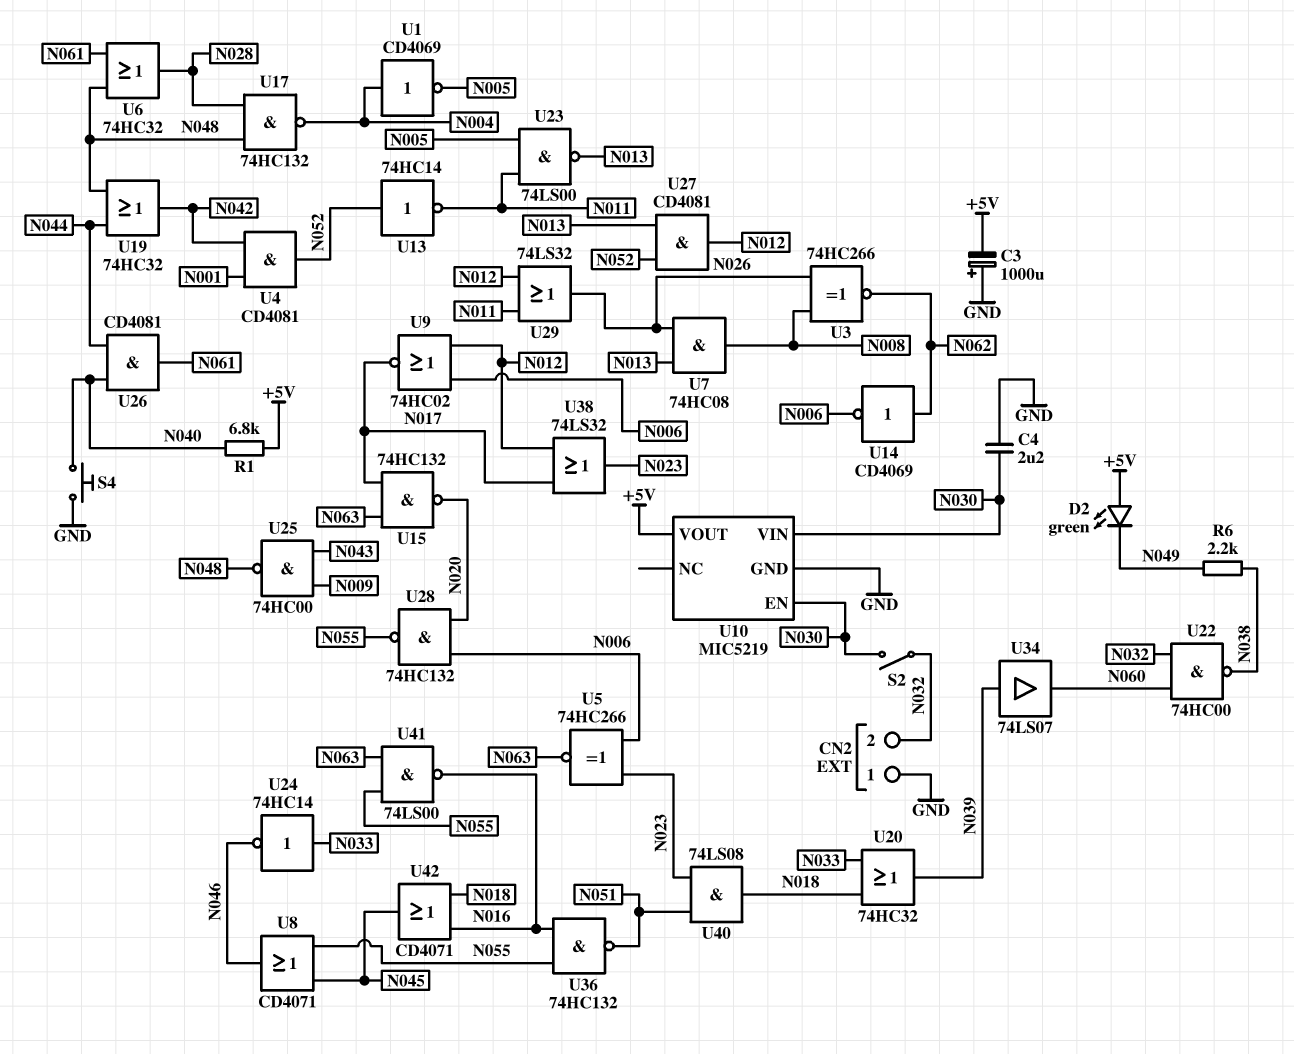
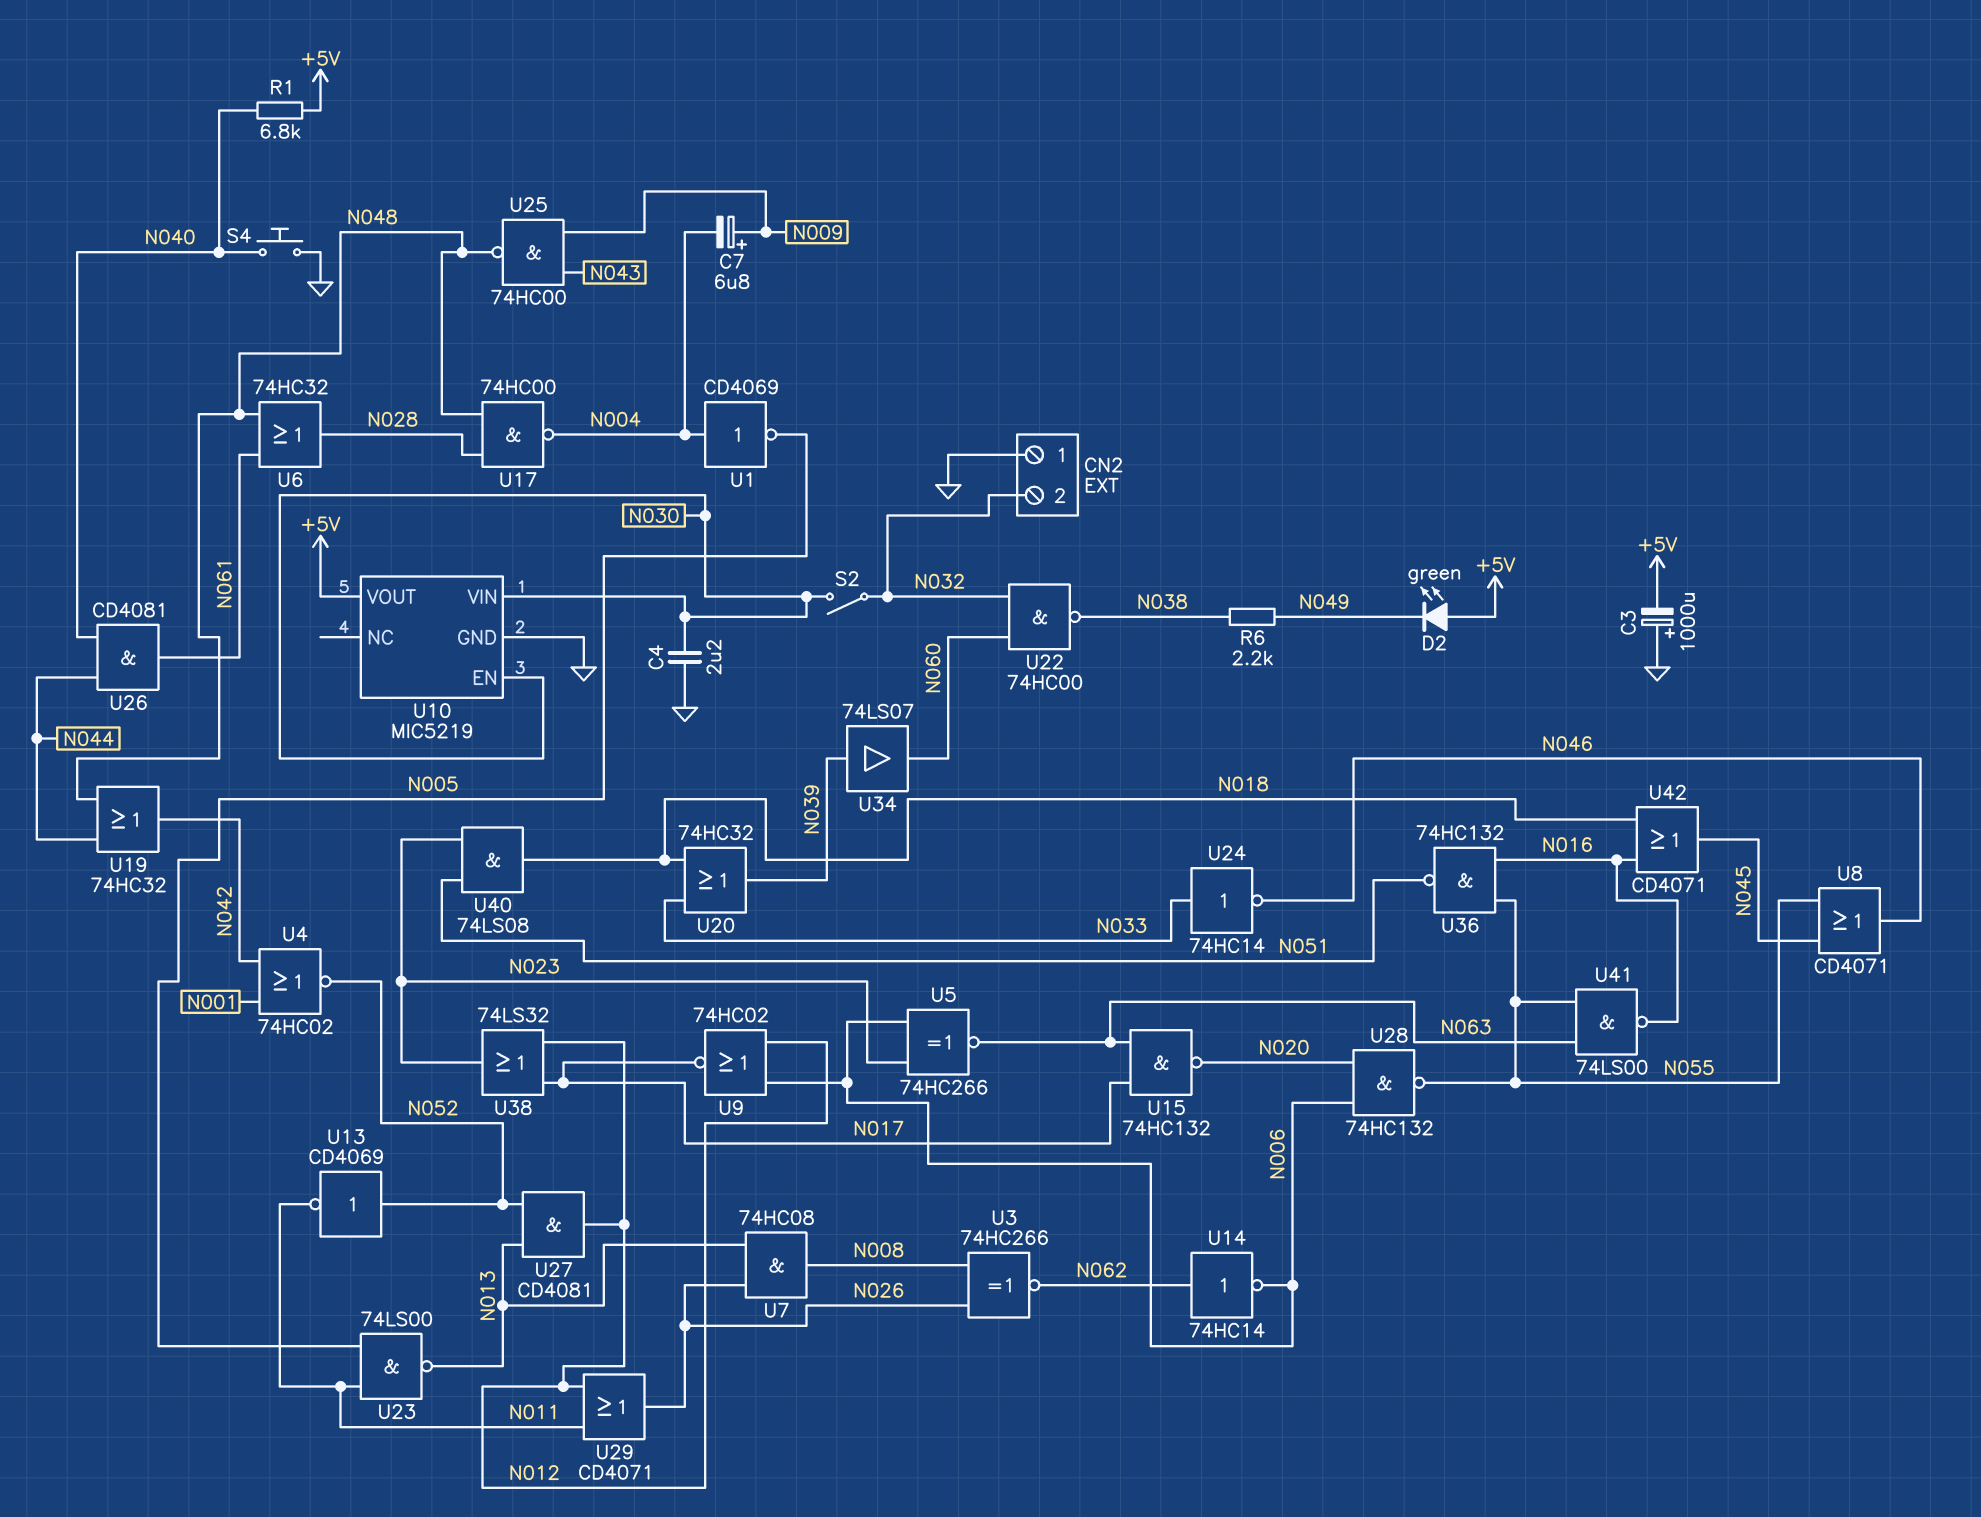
C7: none -> 6.8uF (plus N009, minus N004)
U4: AND CD4081 (in N001, in N042, out N052) -> NOR 74HC02 (in N001, in N042, out N052)
U13: NOT 74HC14 (in N052, out N011) -> NOT CD4069 (in N052, out N011)
U14: NOT CD4069 (in N062, out N006) -> NOT 74HC14 (in N062, out N006)
U17: NAND 74HC132 (in N028, in N048, out N004) -> NAND 74HC00 (in N028, in N048, out N004)
U29: OR 74LS32 (in N011, in N012, out N026) -> OR CD4071 (in N011, in N012, out N026)

